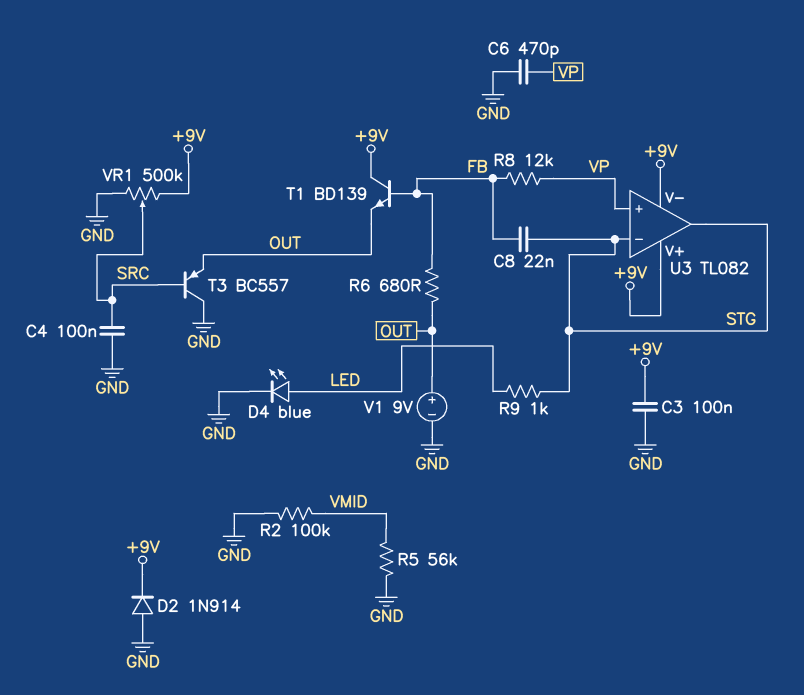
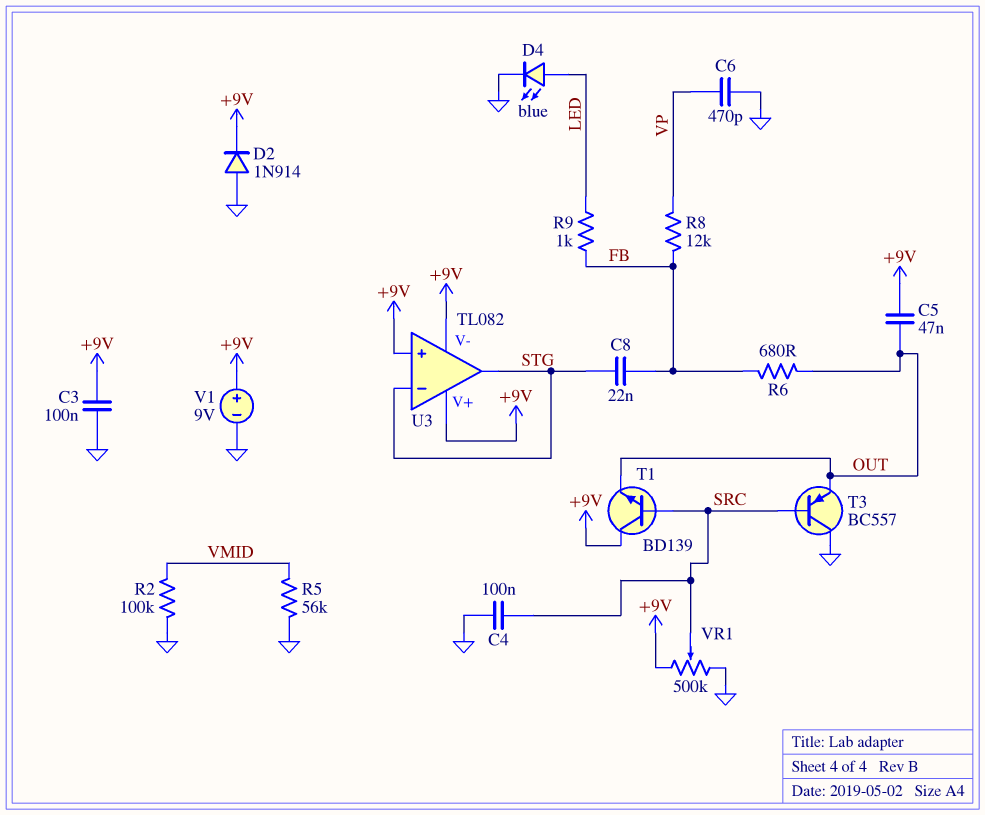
C5: none -> 47nF (+9V, OUT)
R9: 1k (LED, STG) -> 1k (FB, LED)
T1: NPN BD139 (B FB, C +9V, E OUT) -> NPN BD139 (B SRC, C +9V, E OUT)
U3 pin in+: VP -> +9V
V1: 9V (plus OUT, minus GND) -> 9V (plus +9V, minus GND)

